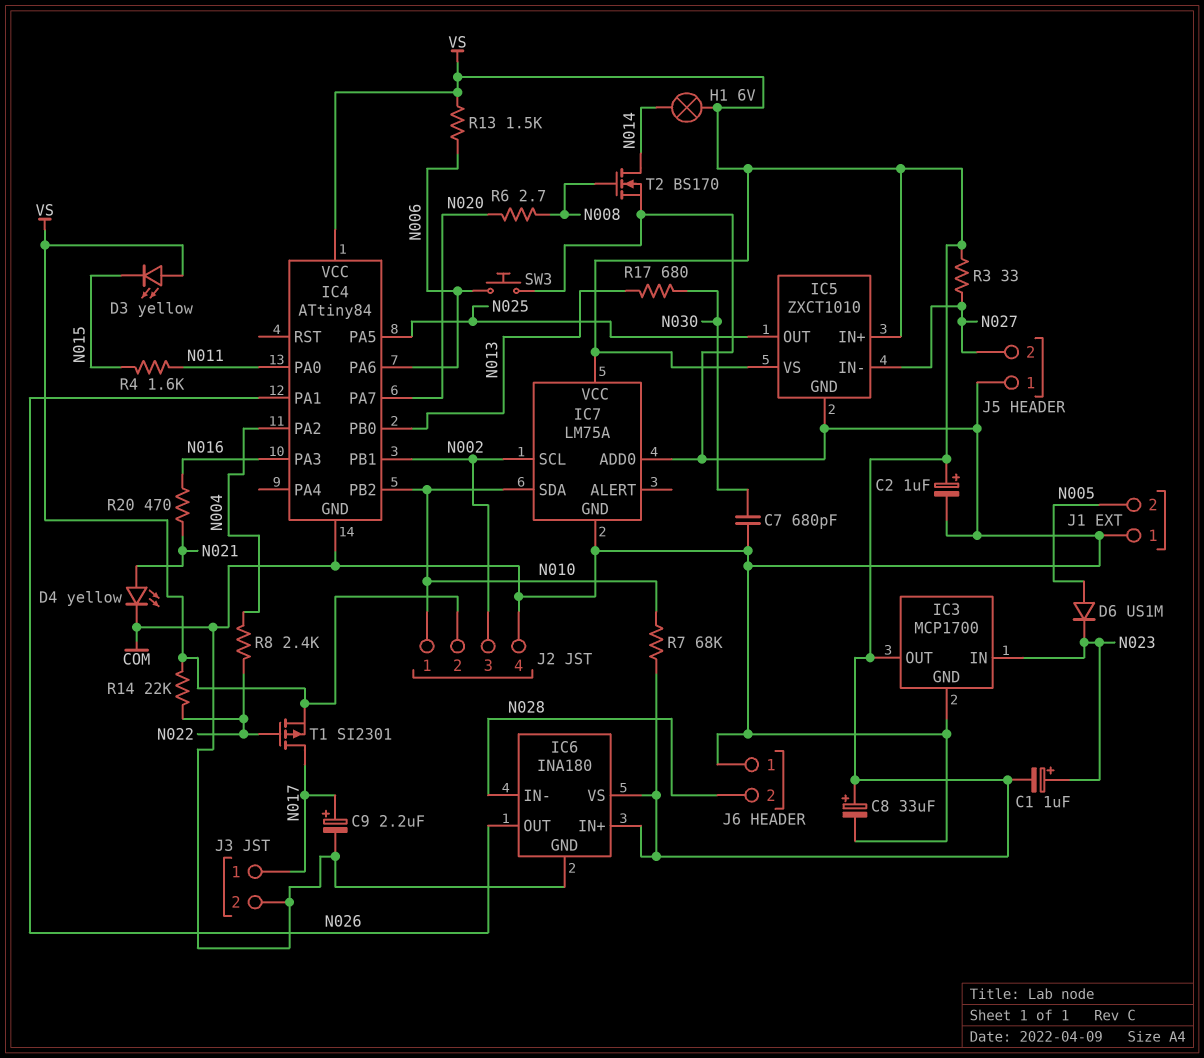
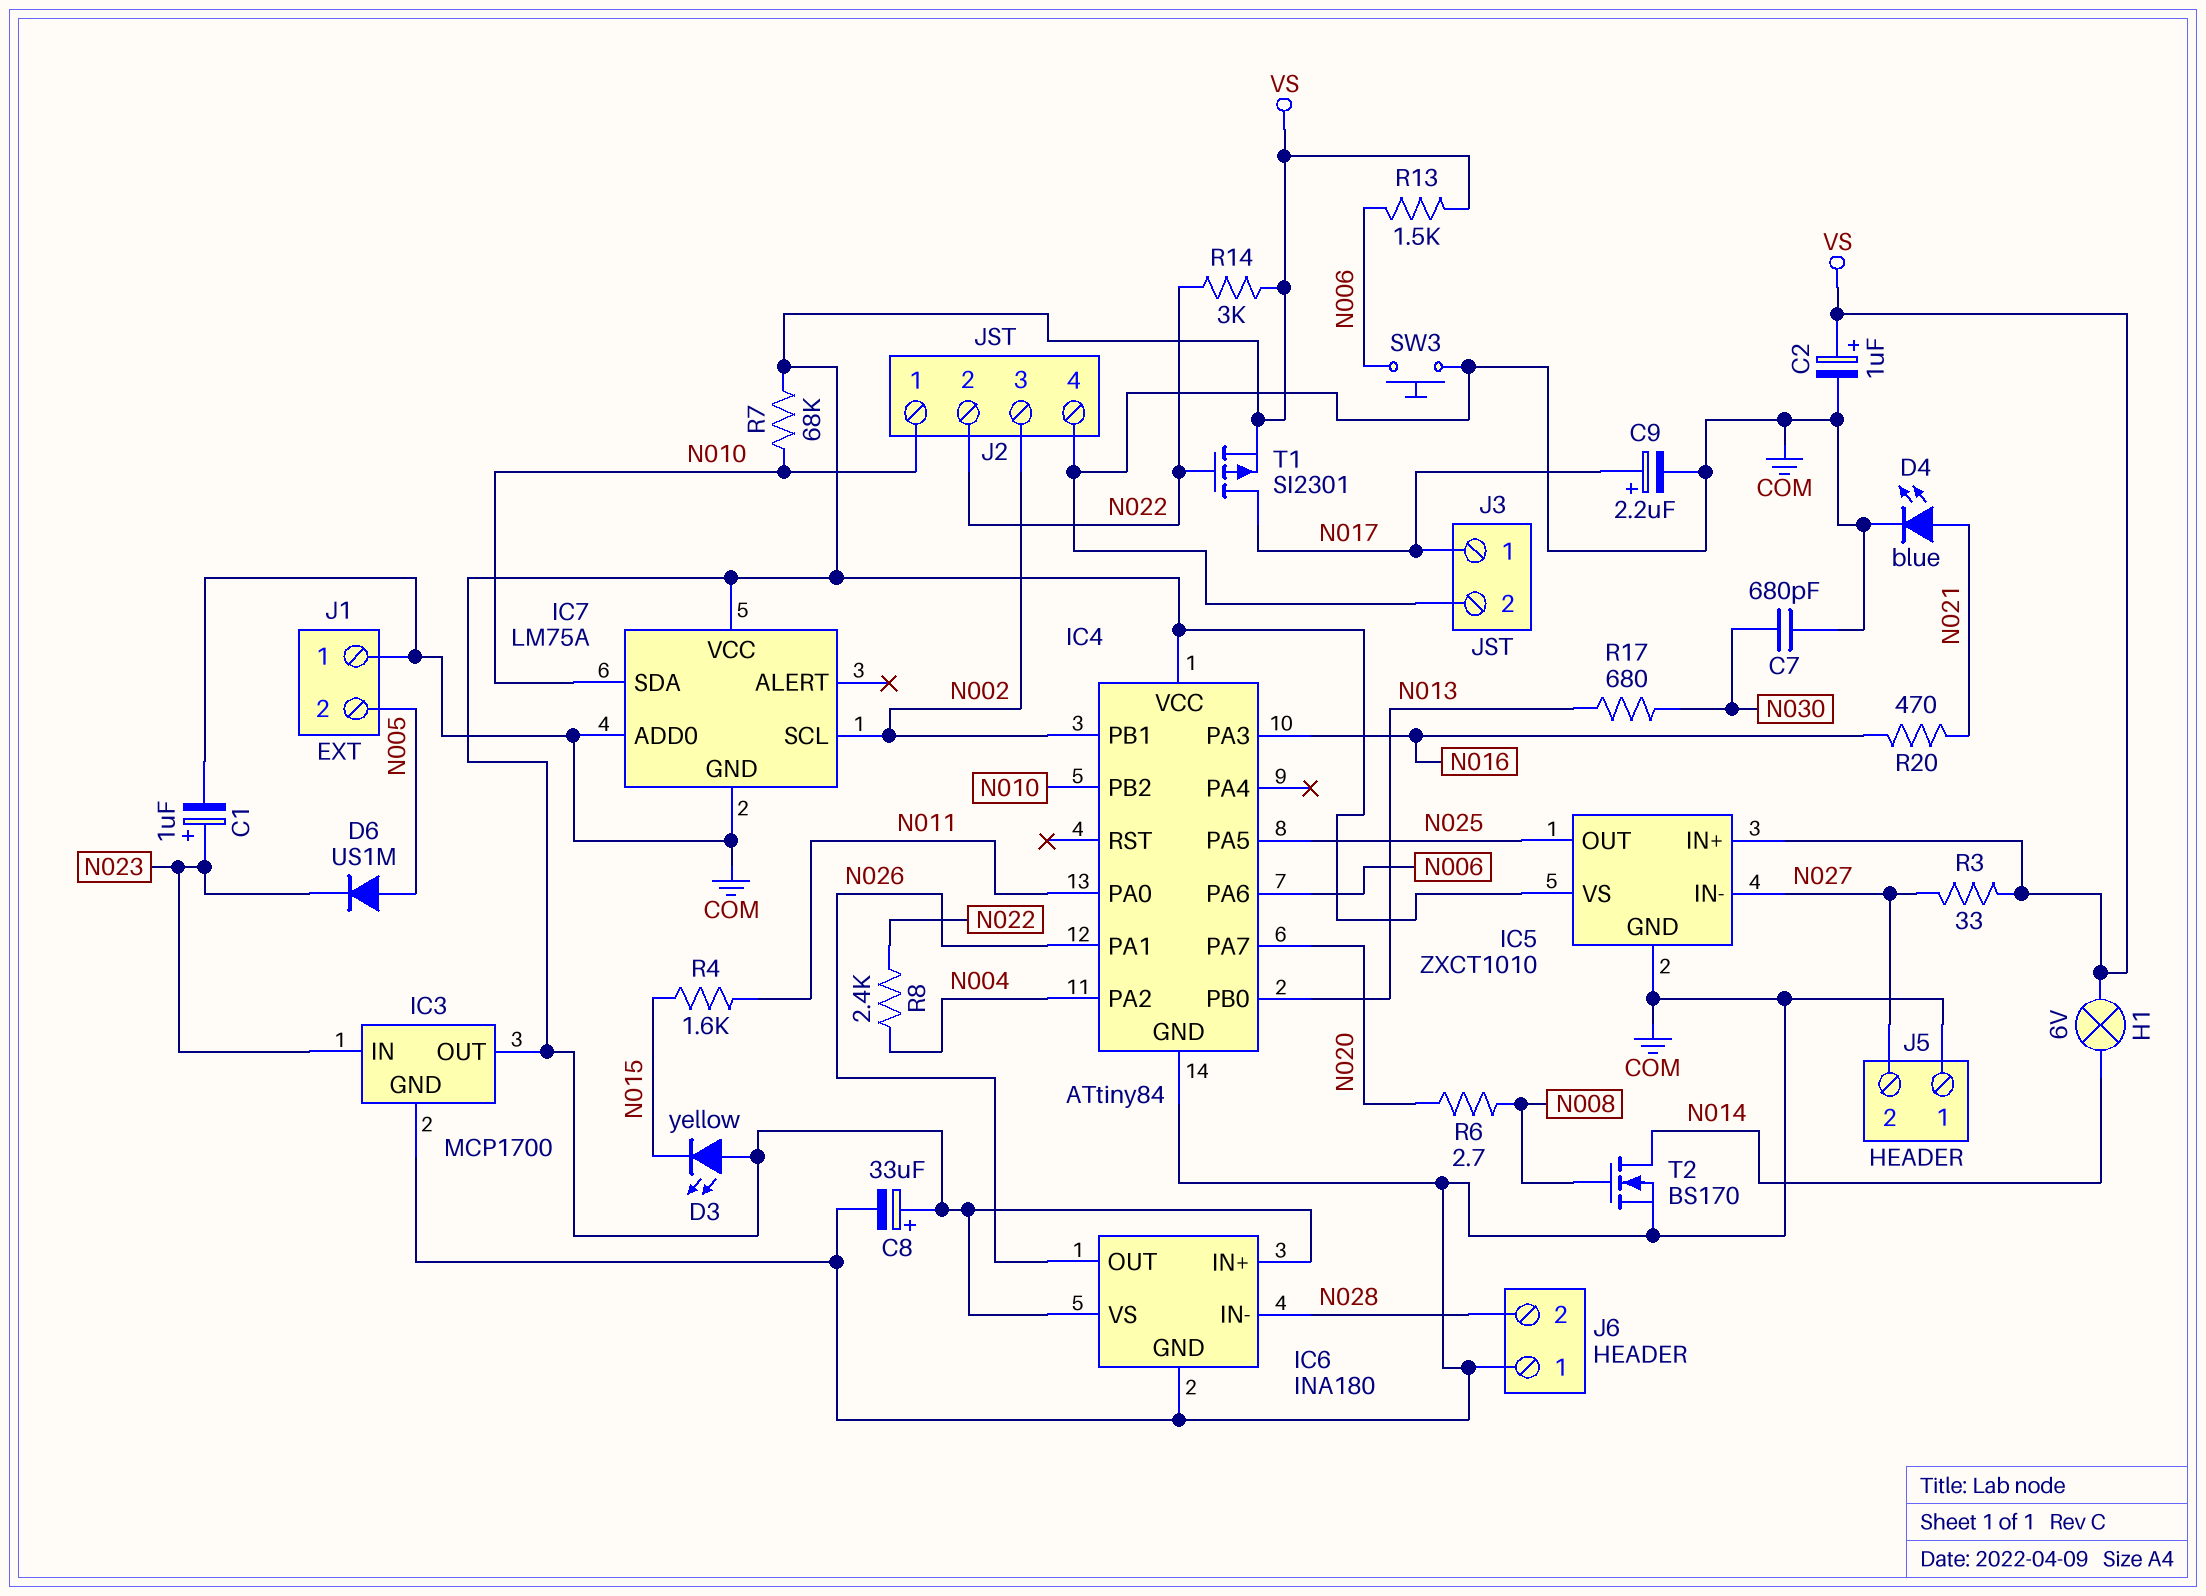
C1: 1uF (plus N023, minus VS) -> 1uF (plus N023, minus COM)
D4: LED yellow (A N021, K COM) -> LED blue (A N021, K COM)
J2 pin 2: VS -> N022
R14: 22k (N022, VS) -> 3k (N022, VS)

